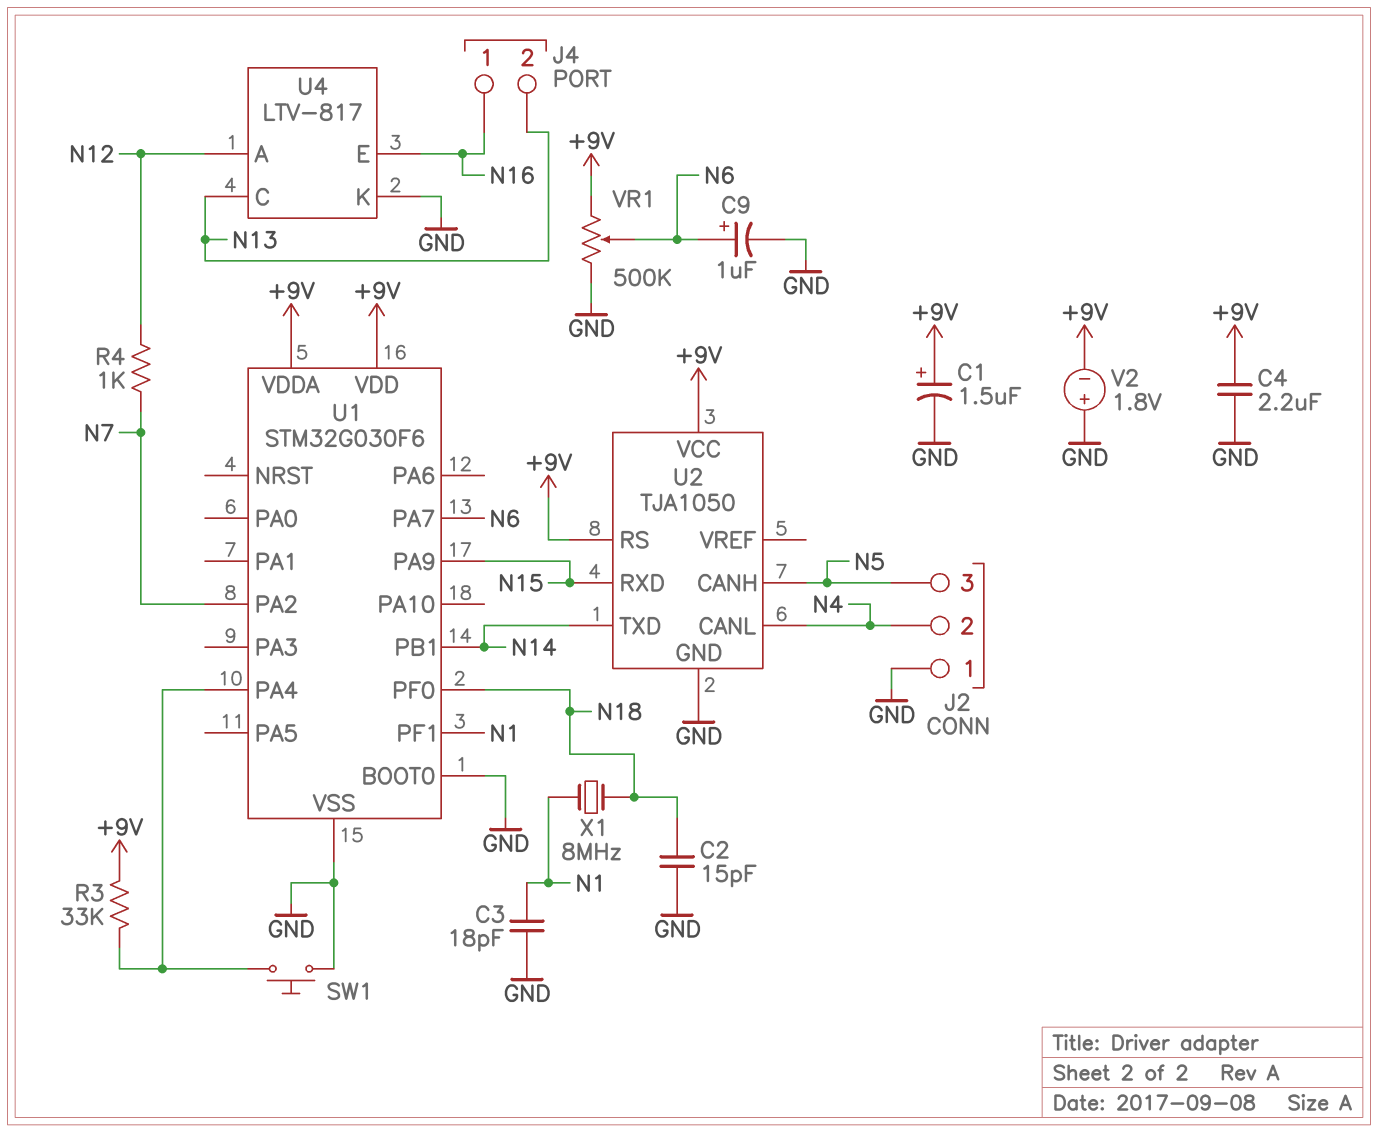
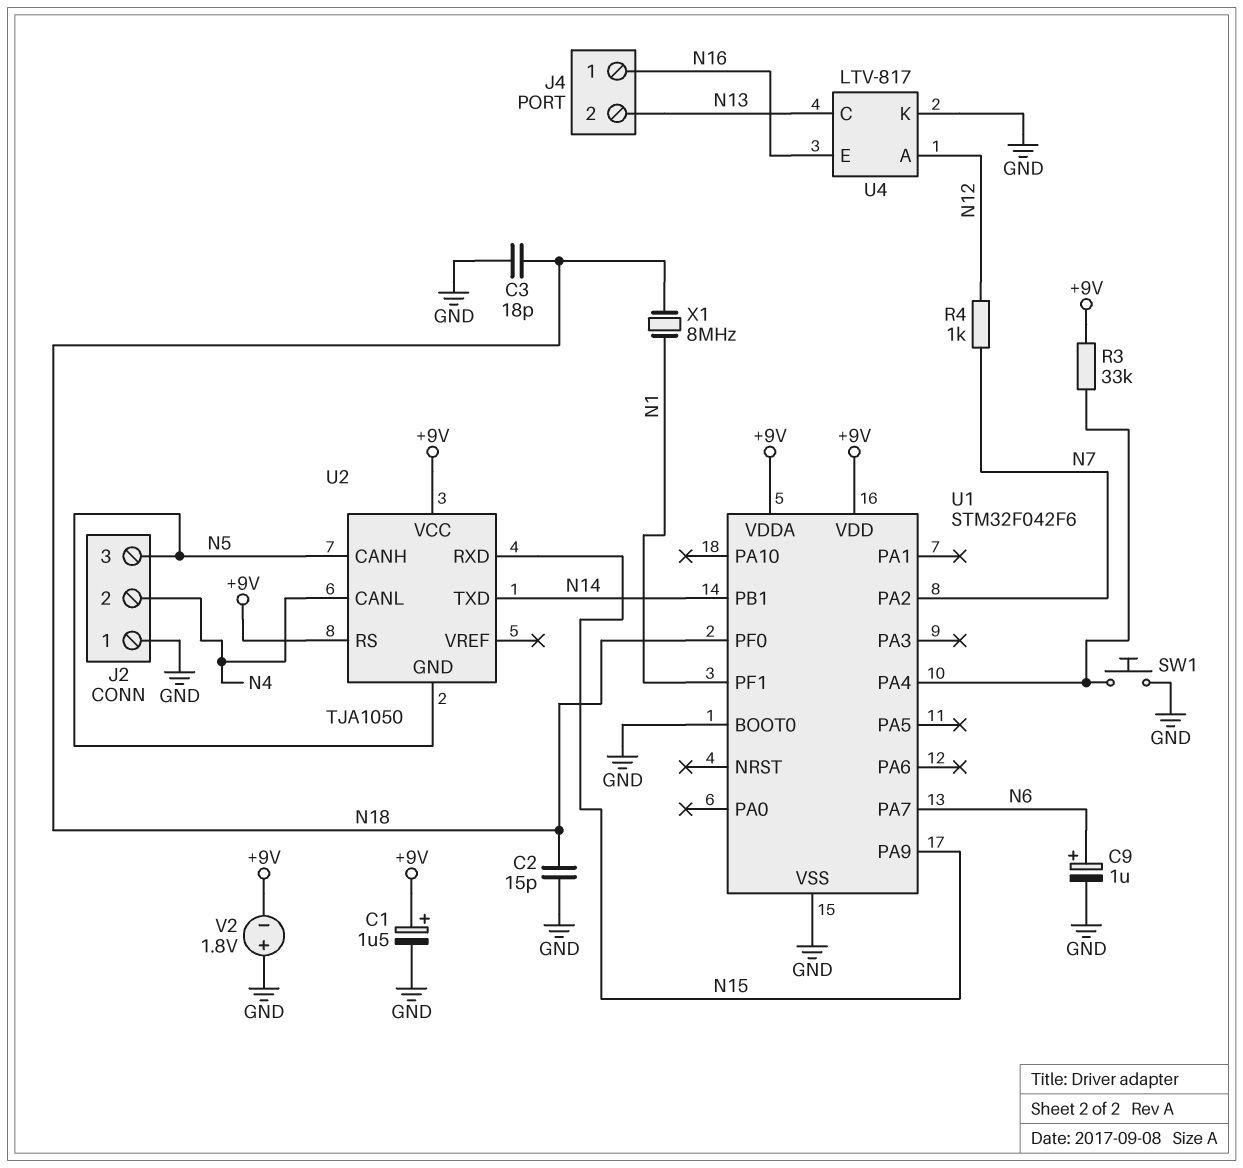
C3: 18pF (GND, N1) -> 18pF (GND, N18)
C4: 2.2uF (+9V, GND) -> none
U1: STM32G030F6 -> STM32F042F6
U2 pin GND: GND -> N5
VR1: 500k (+9V, GND, wiper N6) -> none

